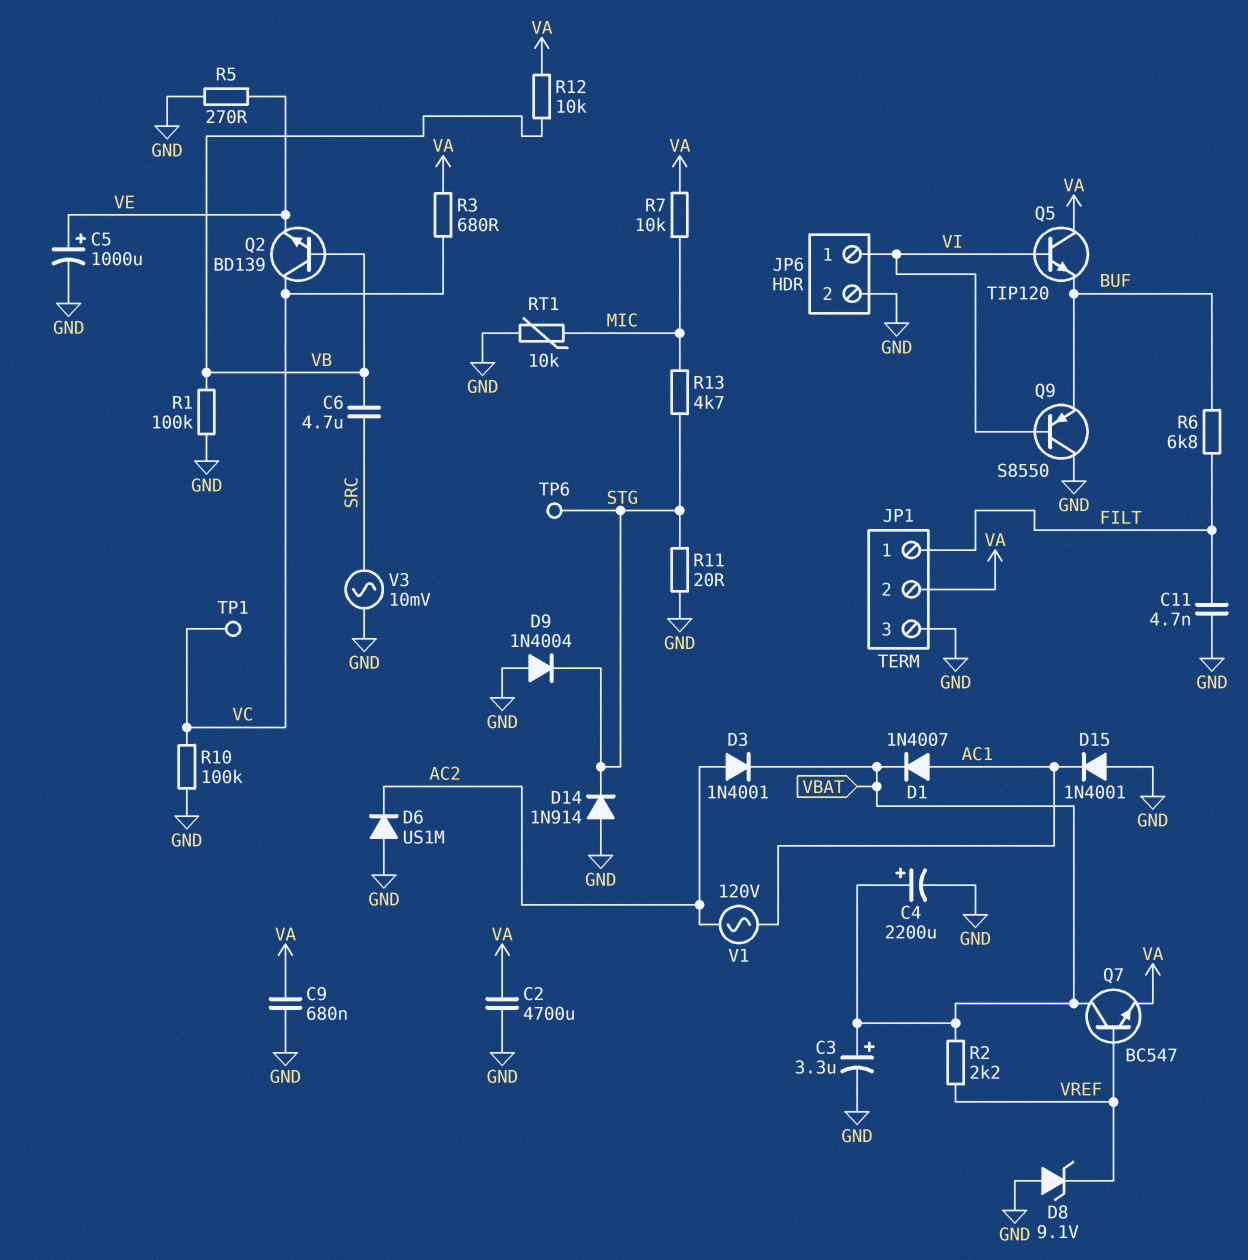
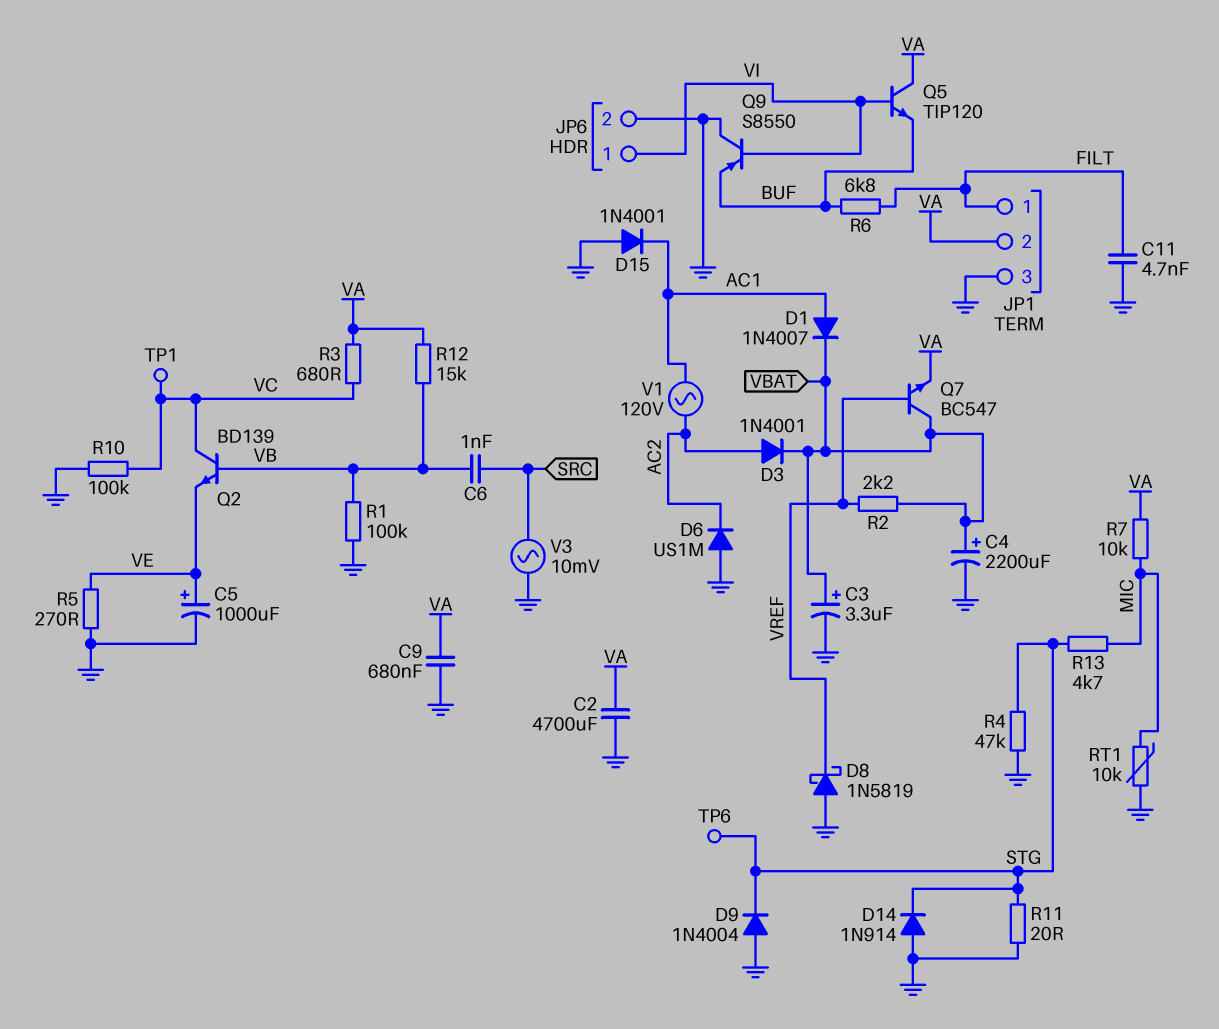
C6: 4.7uF (SRC, VB) -> 1nF (SRC, VB)
D8: zener 9.1V (A GND, K VREF) -> schottky 1N5819 (A GND, K VREF)
R4: none -> 47k (GND, STG)
R12: 10k (VA, VB) -> 15k (VA, VB)

